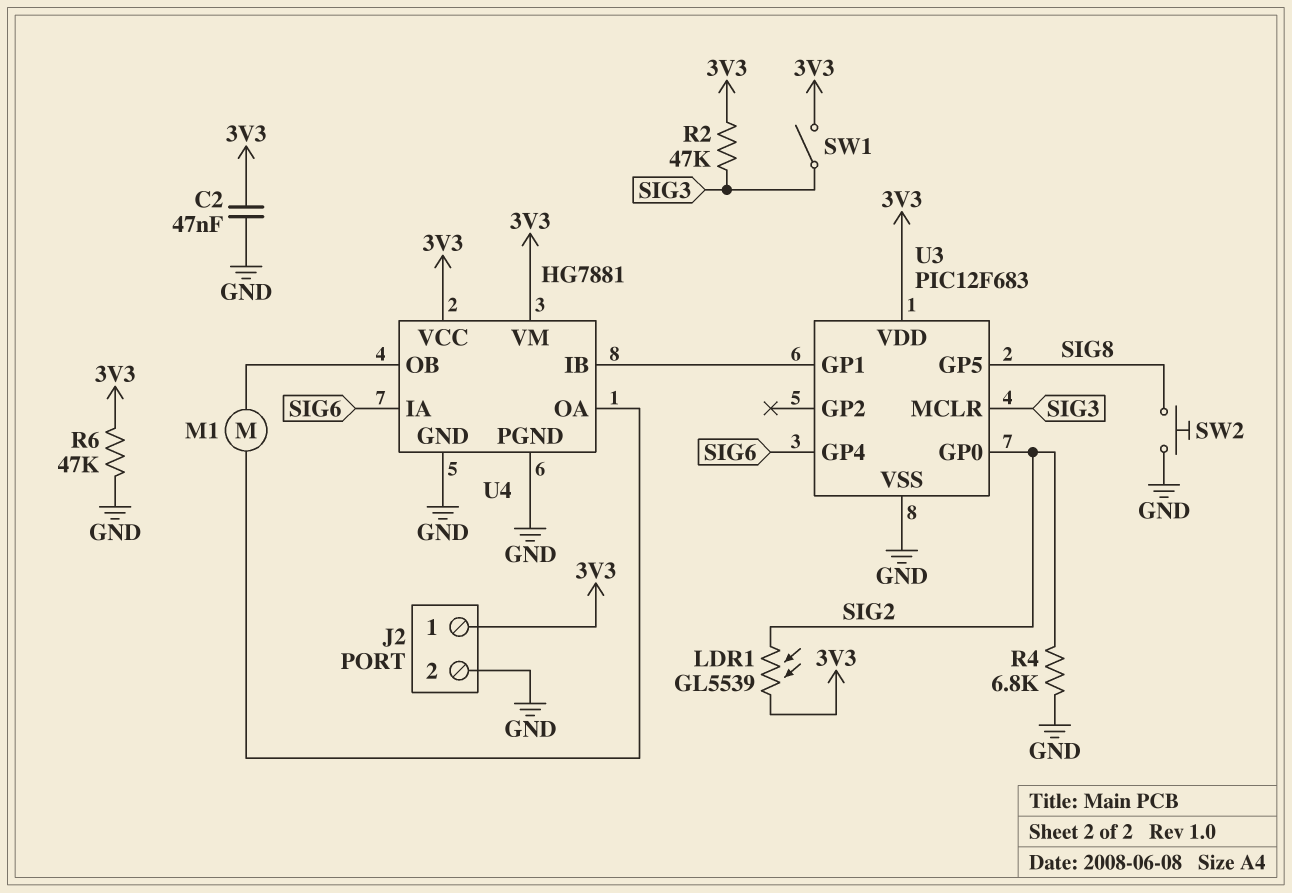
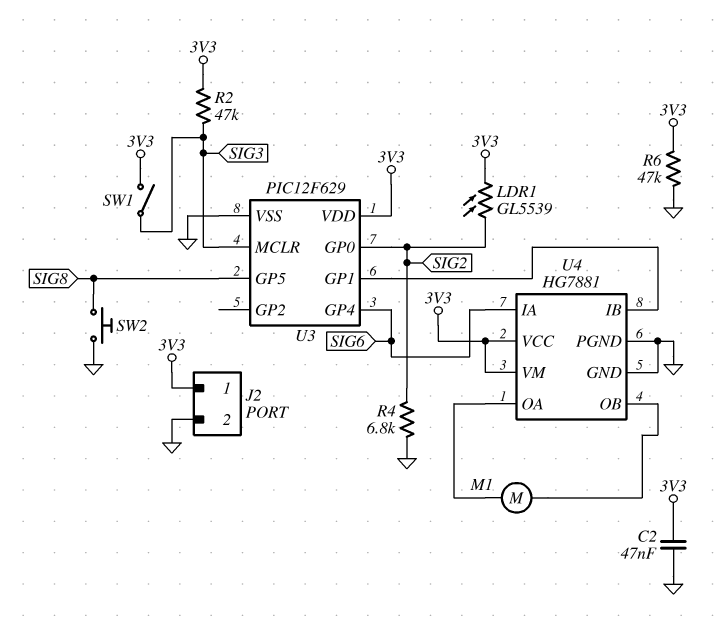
U3: PIC12F683 -> PIC12F629

